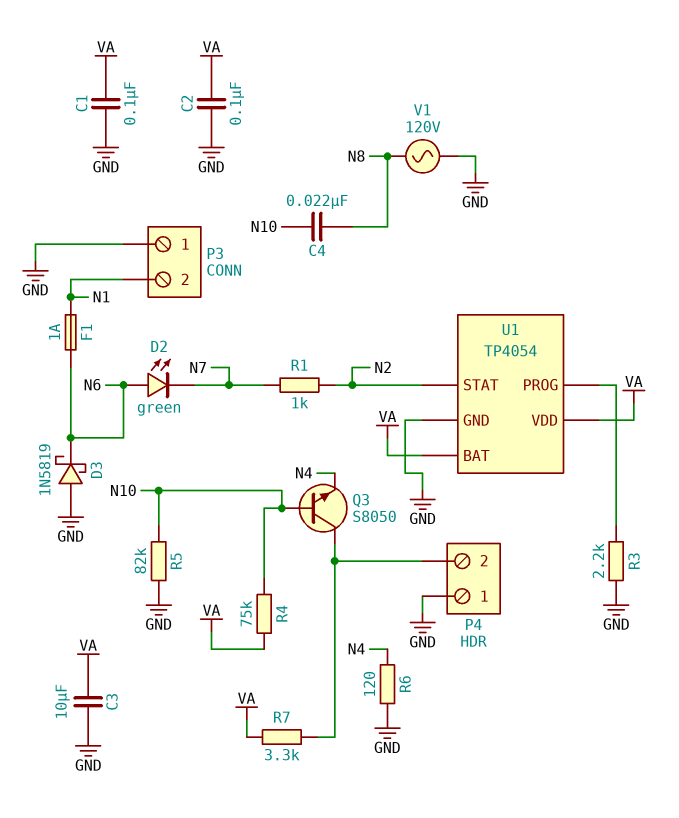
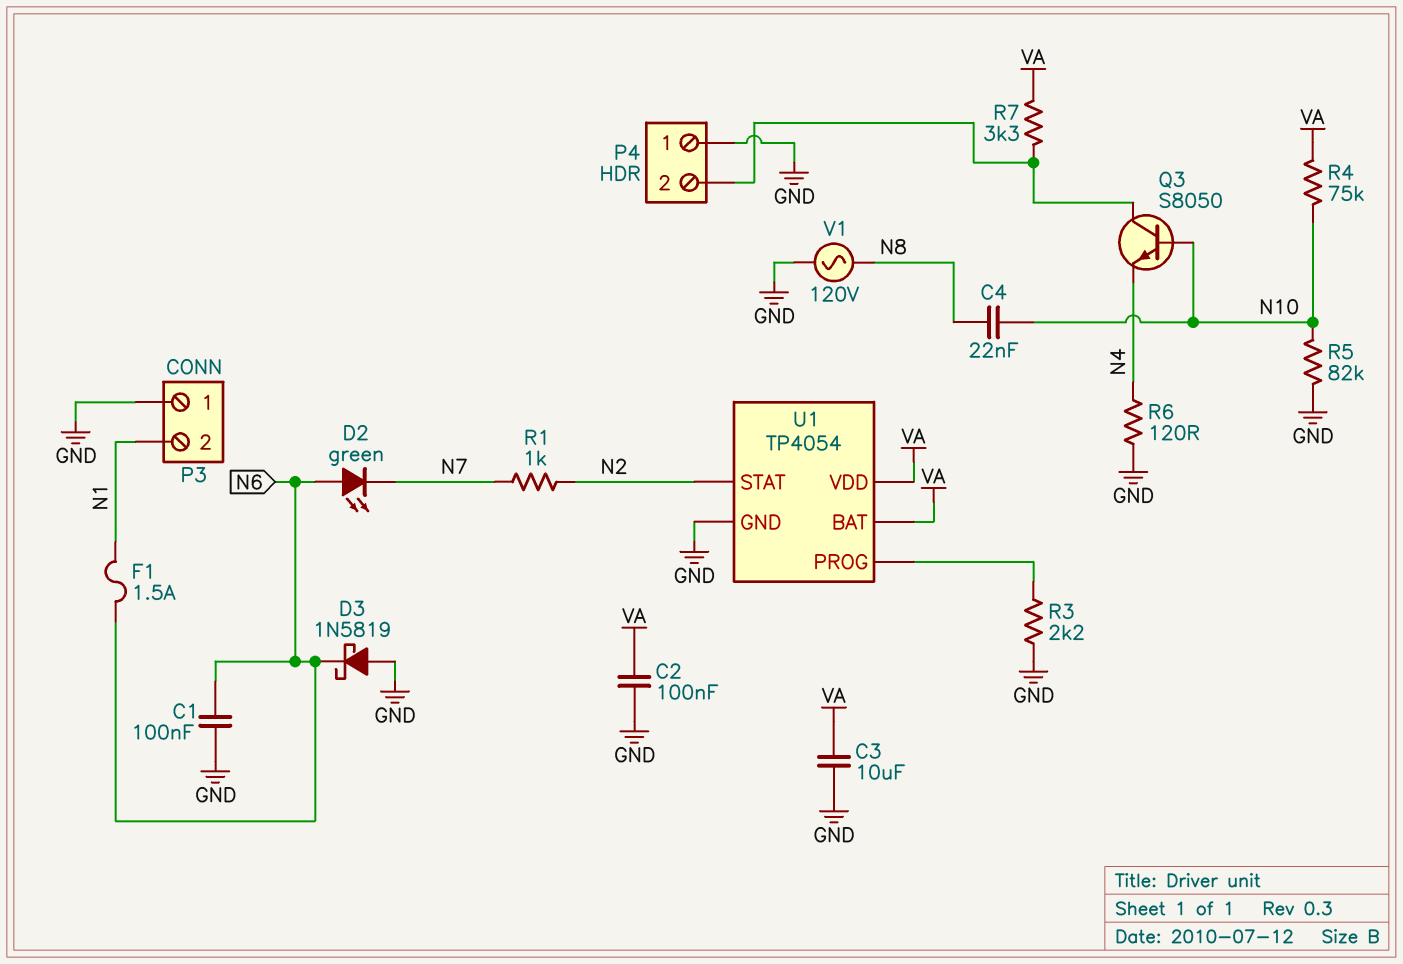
C1: 100nF (GND, VA) -> 100nF (GND, N6)
F1: 1A (N1, N6) -> 1.5A (N1, N6)

